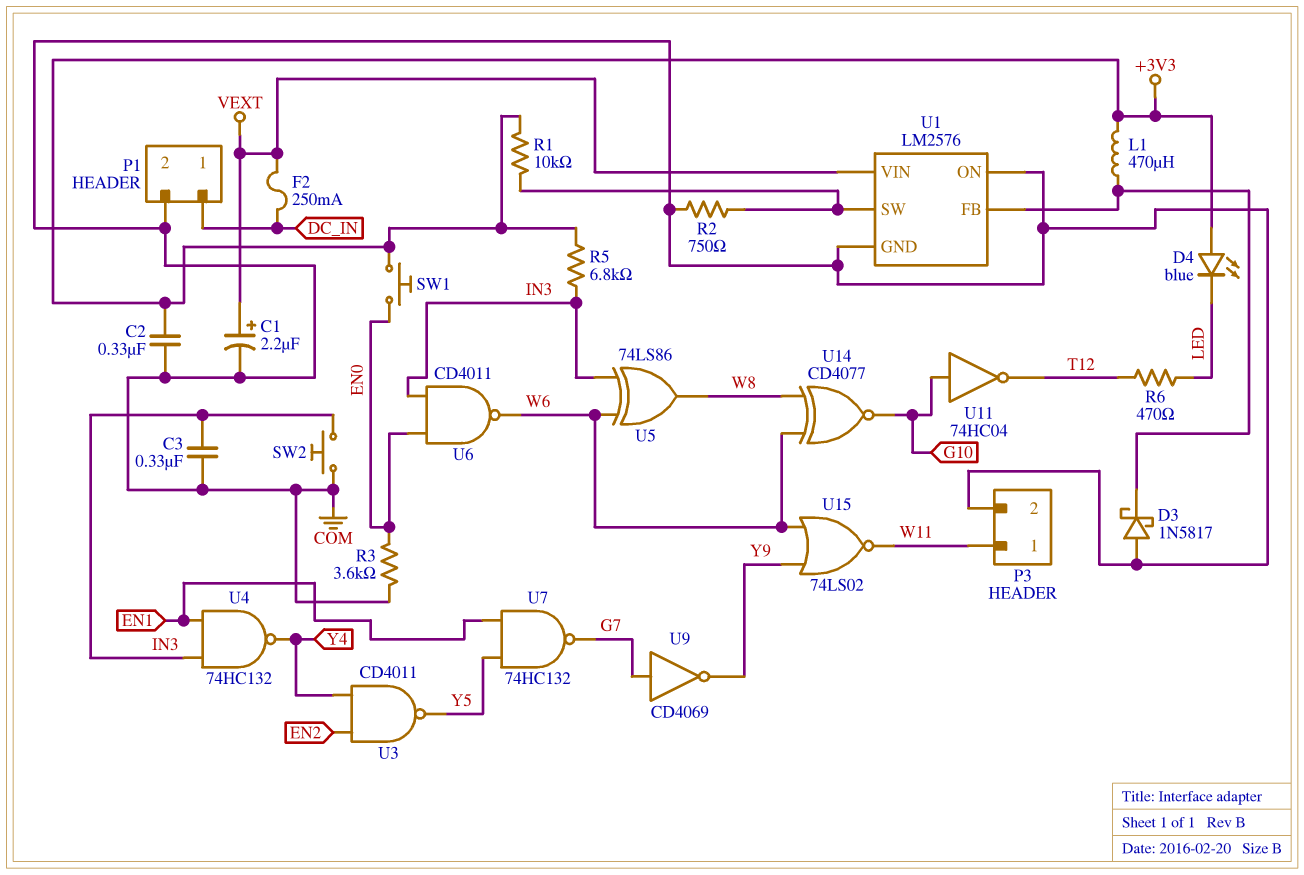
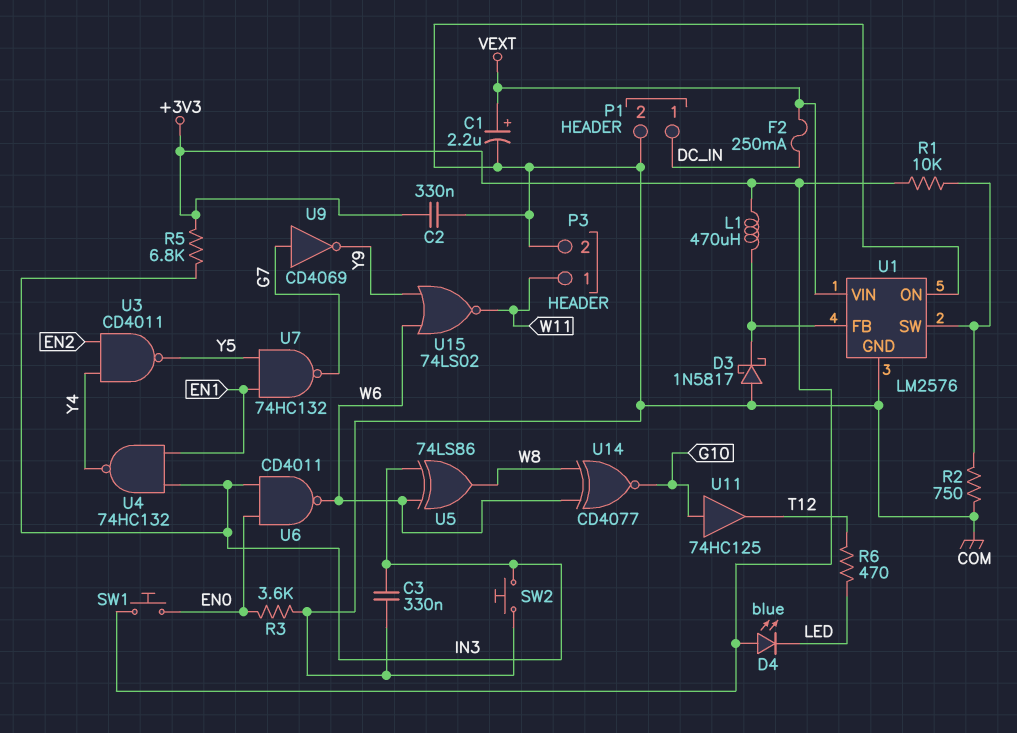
U11: NOT 74HC04 (in G10, out T12) -> buffer 74HC125 (in G10, out T12)

